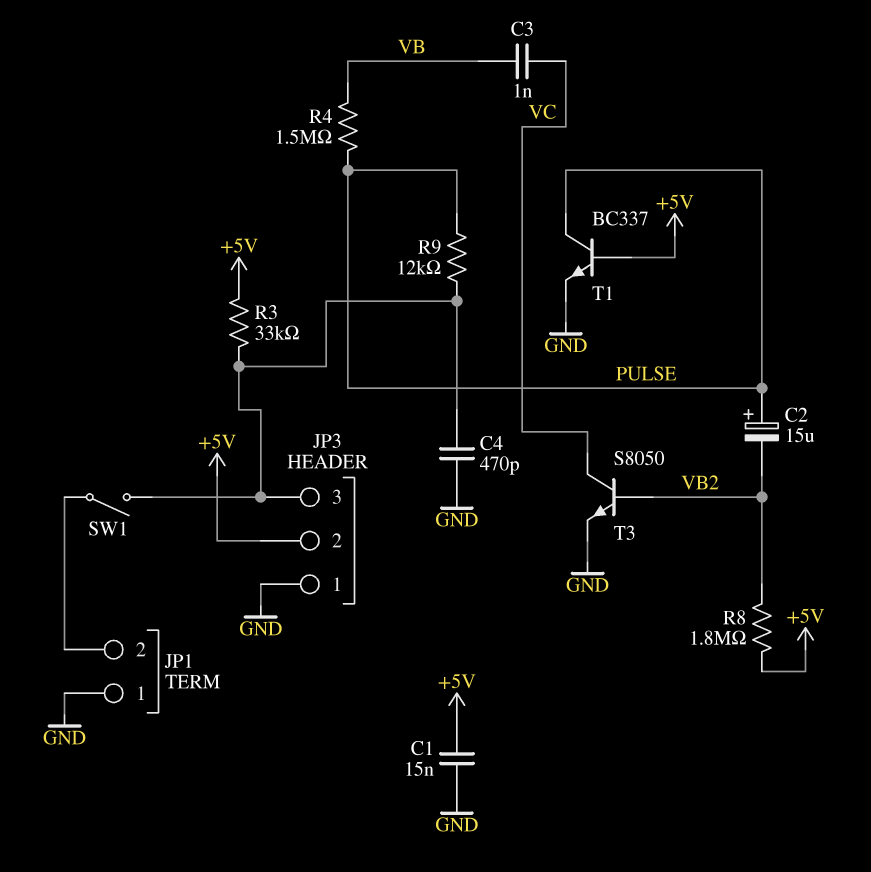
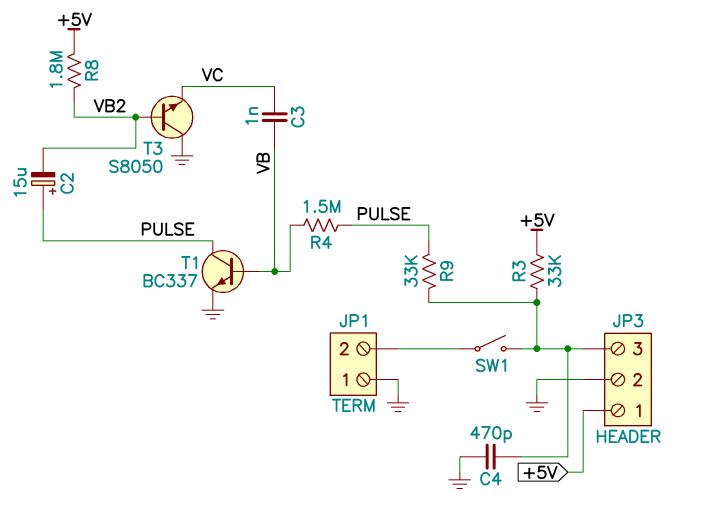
C1: 15nF (+5V, GND) -> none
JP3 pin 1: GND -> +5V
JP3 pin 2: +5V -> GND
R9: 12k (JP3/3, PULSE) -> 33k (JP3/3, PULSE)
T1: NPN BC337 (B +5V, C PULSE, E GND) -> NPN BC337 (B VB, C PULSE, E GND)
T3: NPN S8050 (B VB2, C VC, E GND) -> NPN S8050 (B VB2, C GND, E VC)

